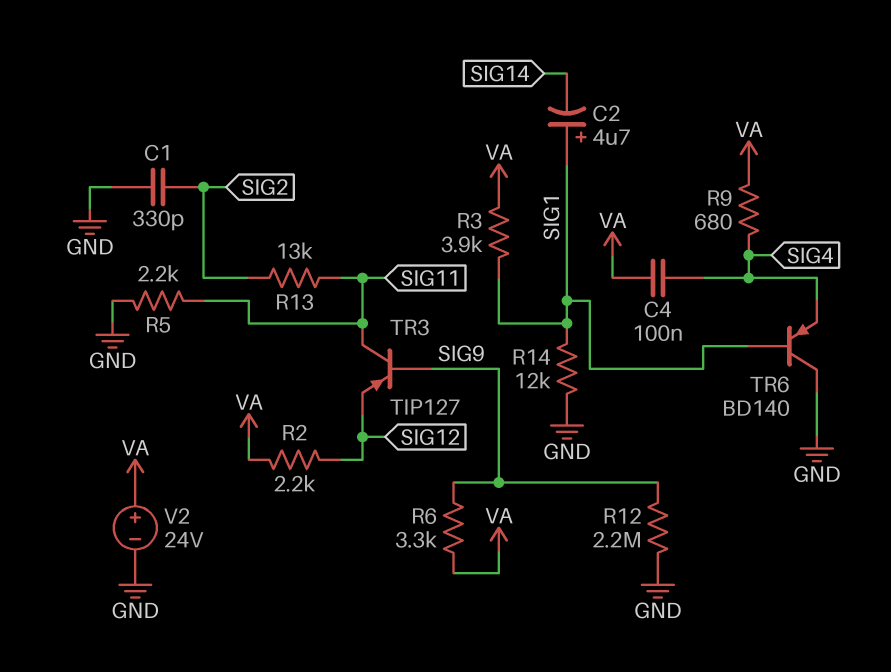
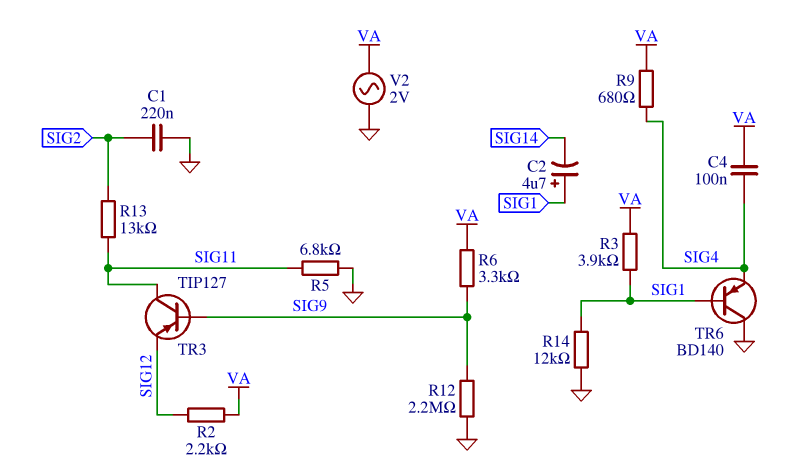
C1: 330pF (GND, SIG2) -> 220nF (GND, SIG2)
R5: 2.2k (GND, SIG11) -> 6.8k (GND, SIG11)
V2: 24V (plus VA, minus GND) -> AC 2V (GND, VA)

